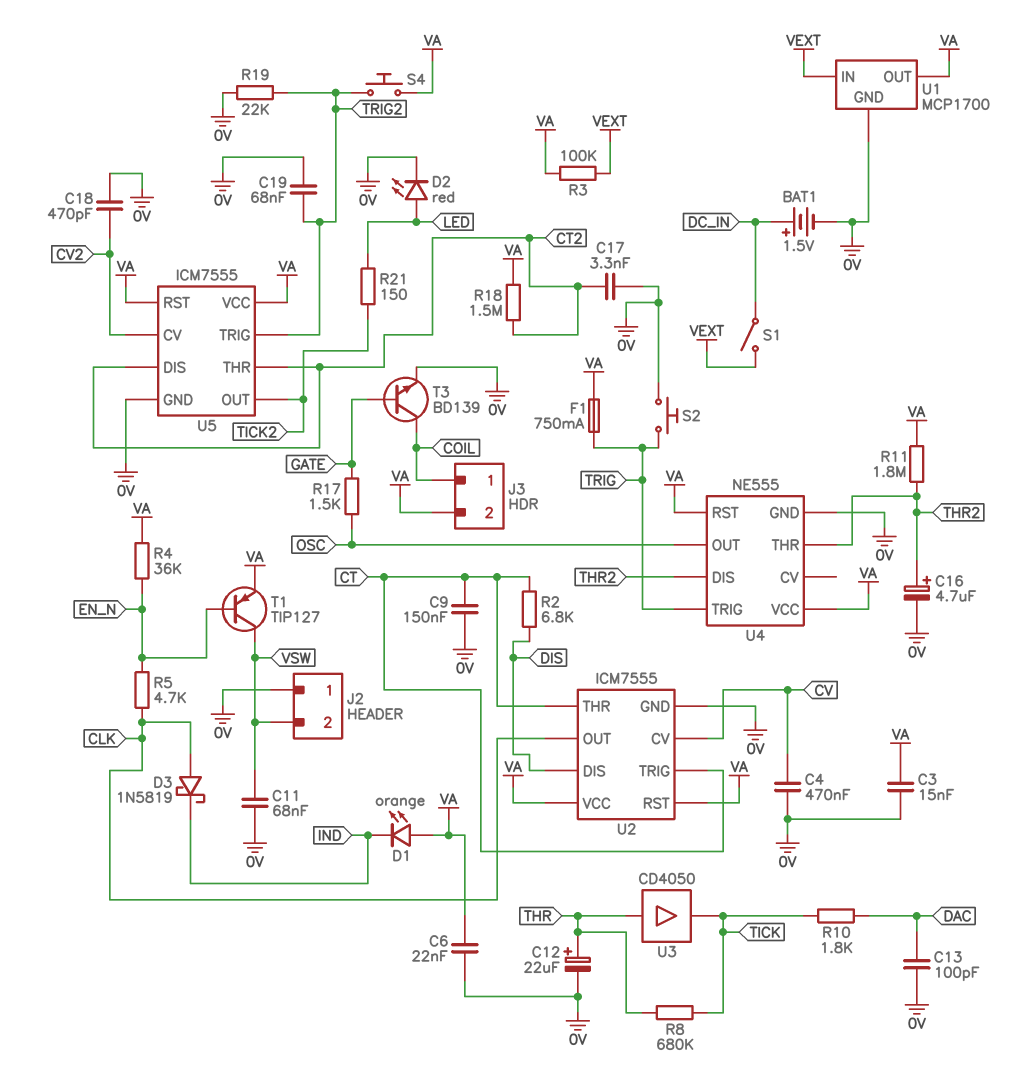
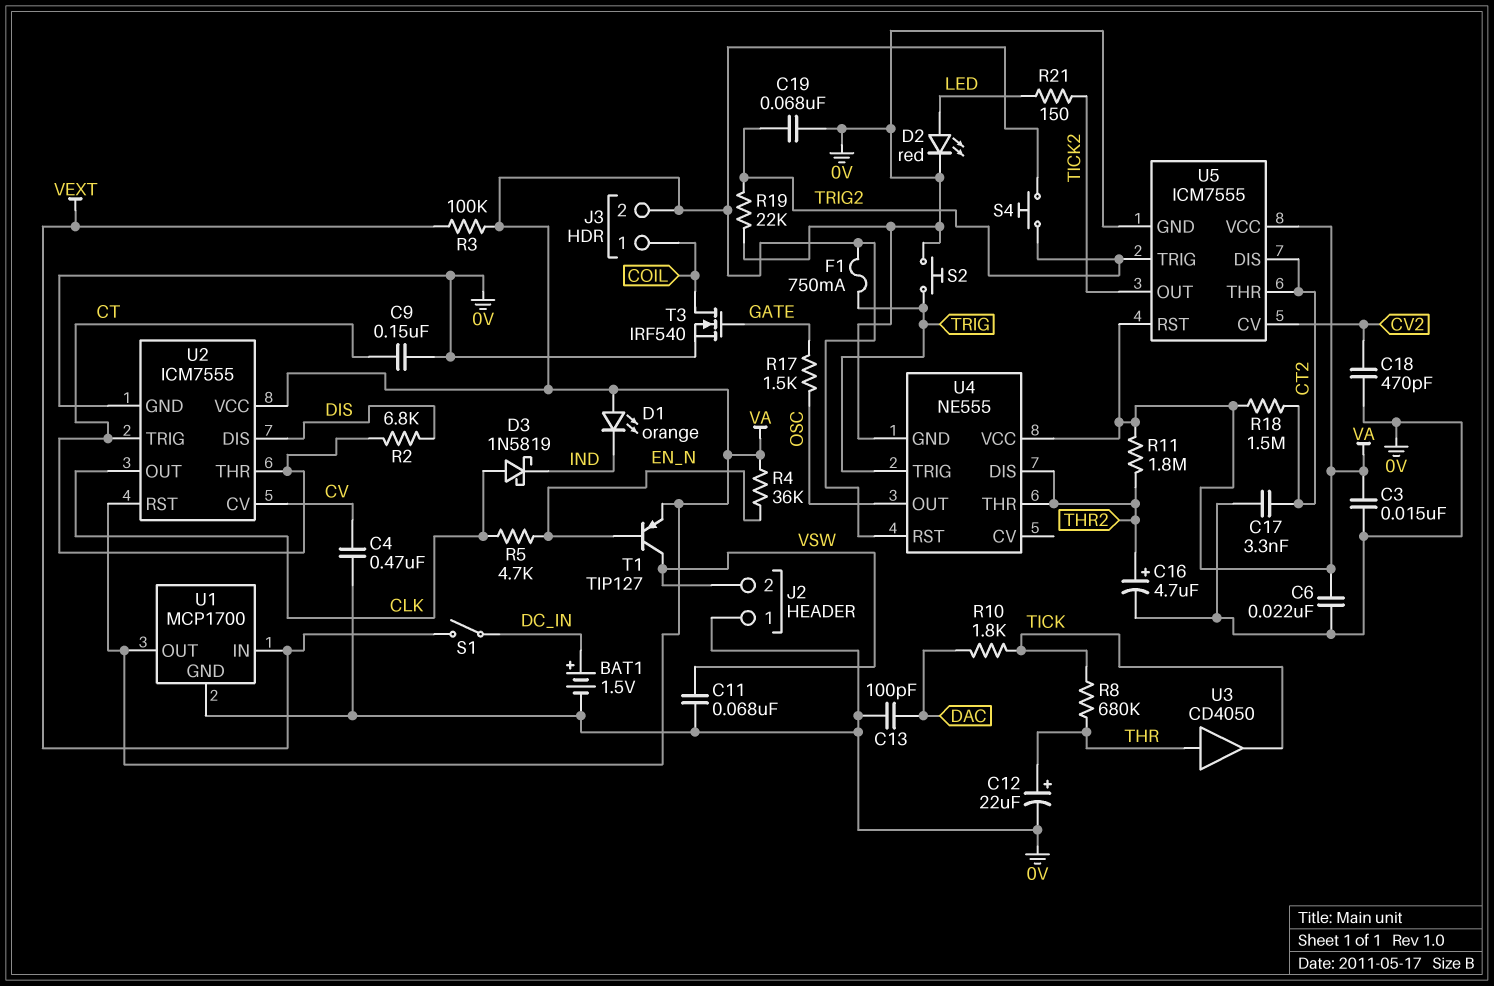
T3: NPN BD139 (B GATE, C COIL, E 0V) -> NMOS IRF540 (G GATE, D COIL, S 0V)

